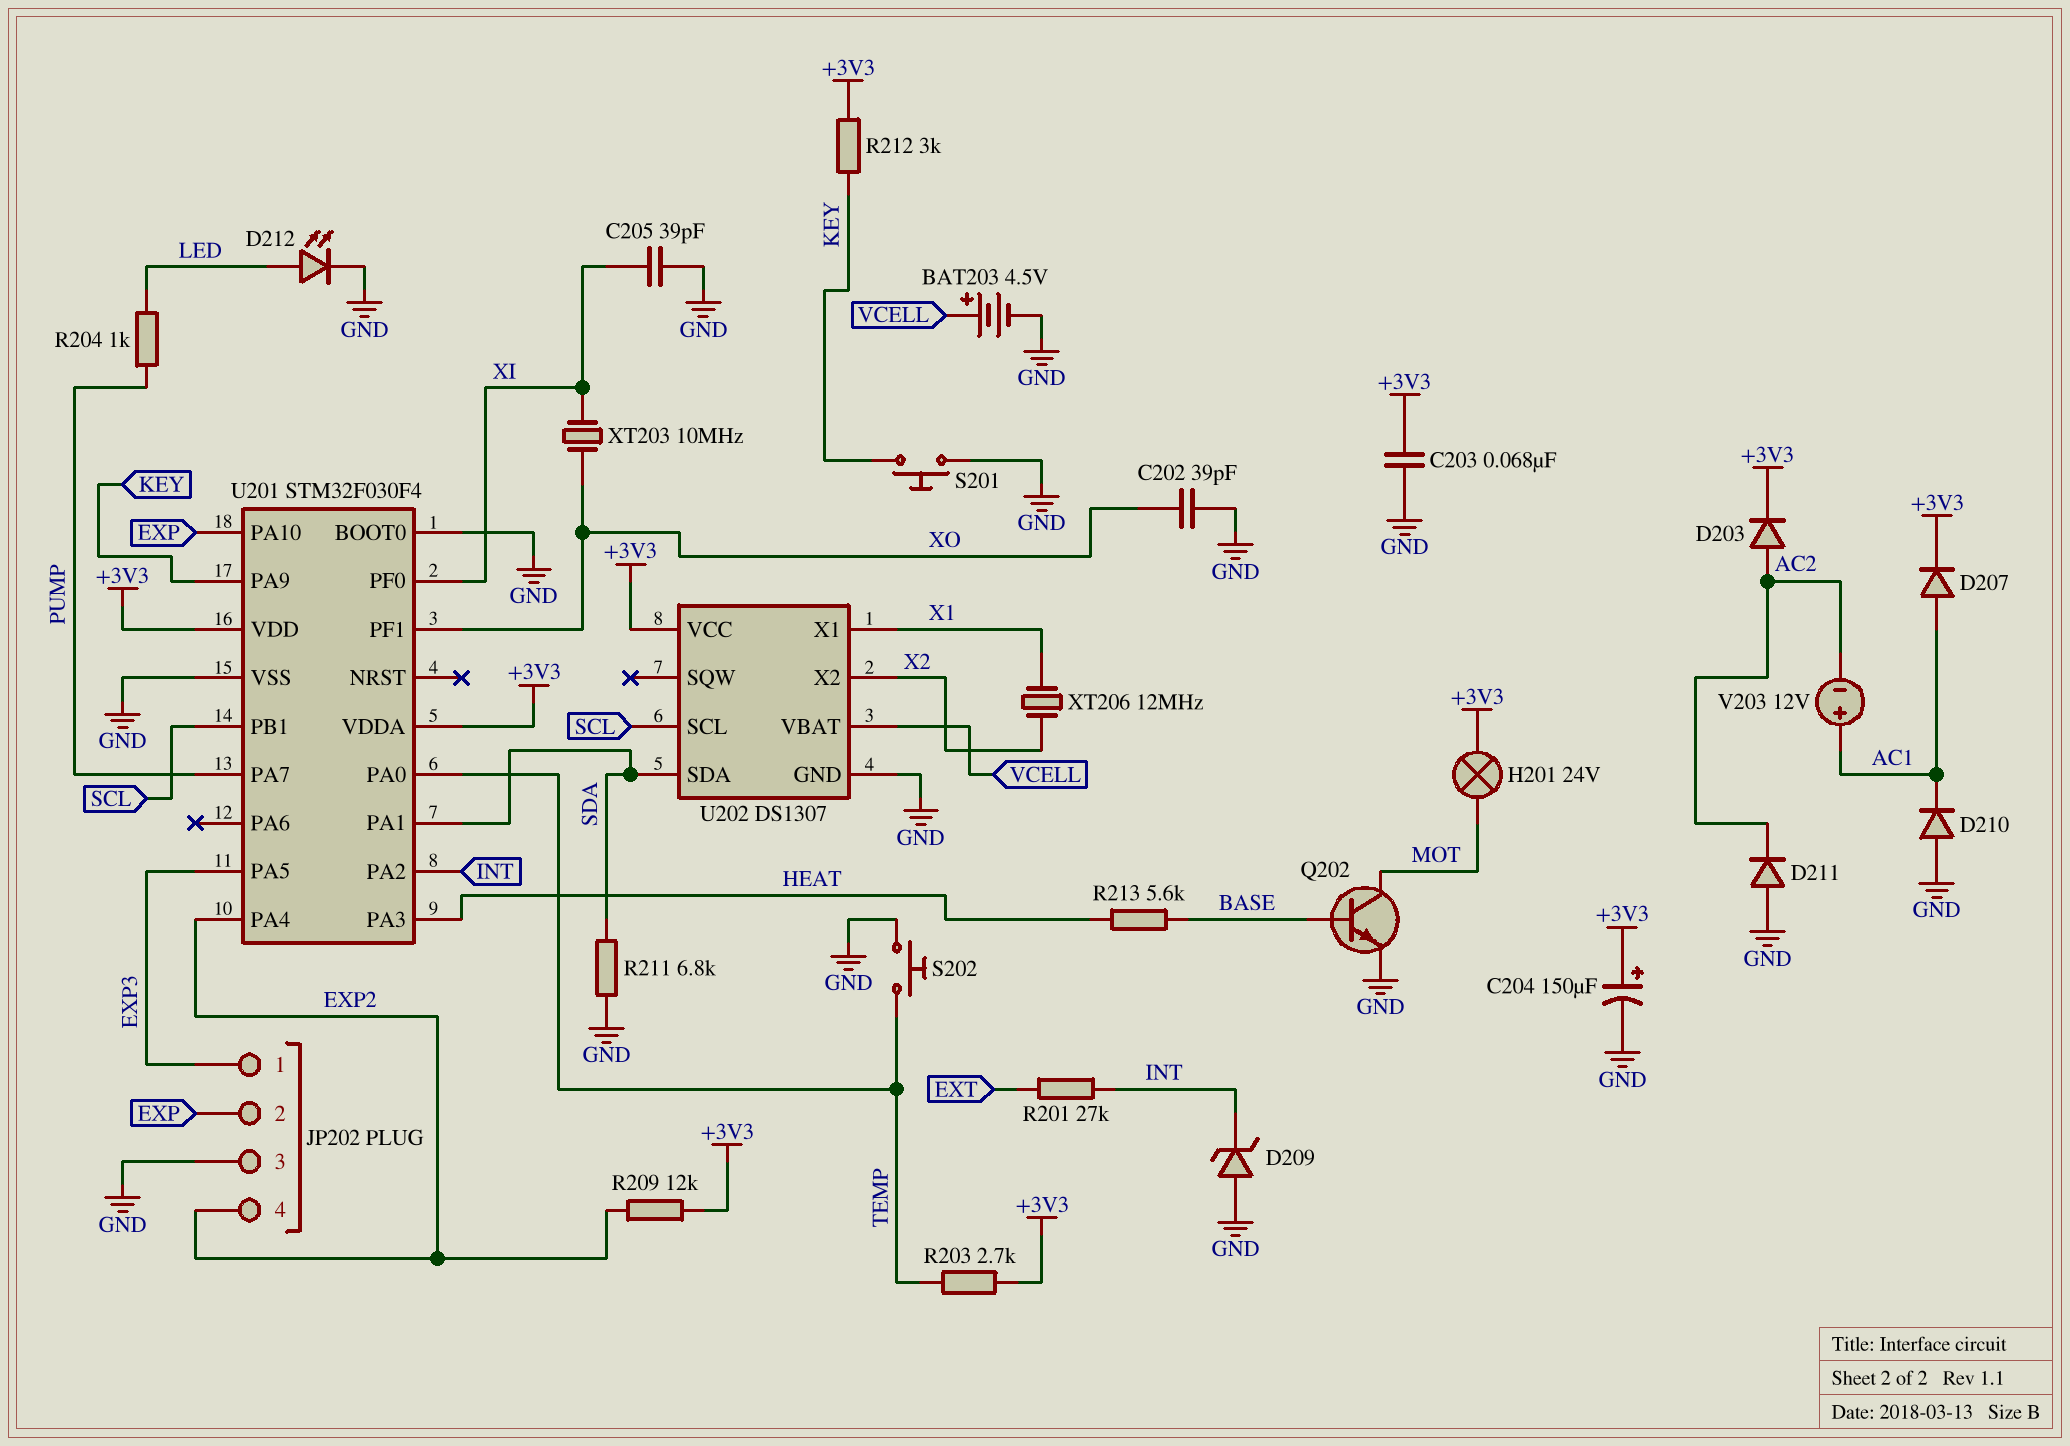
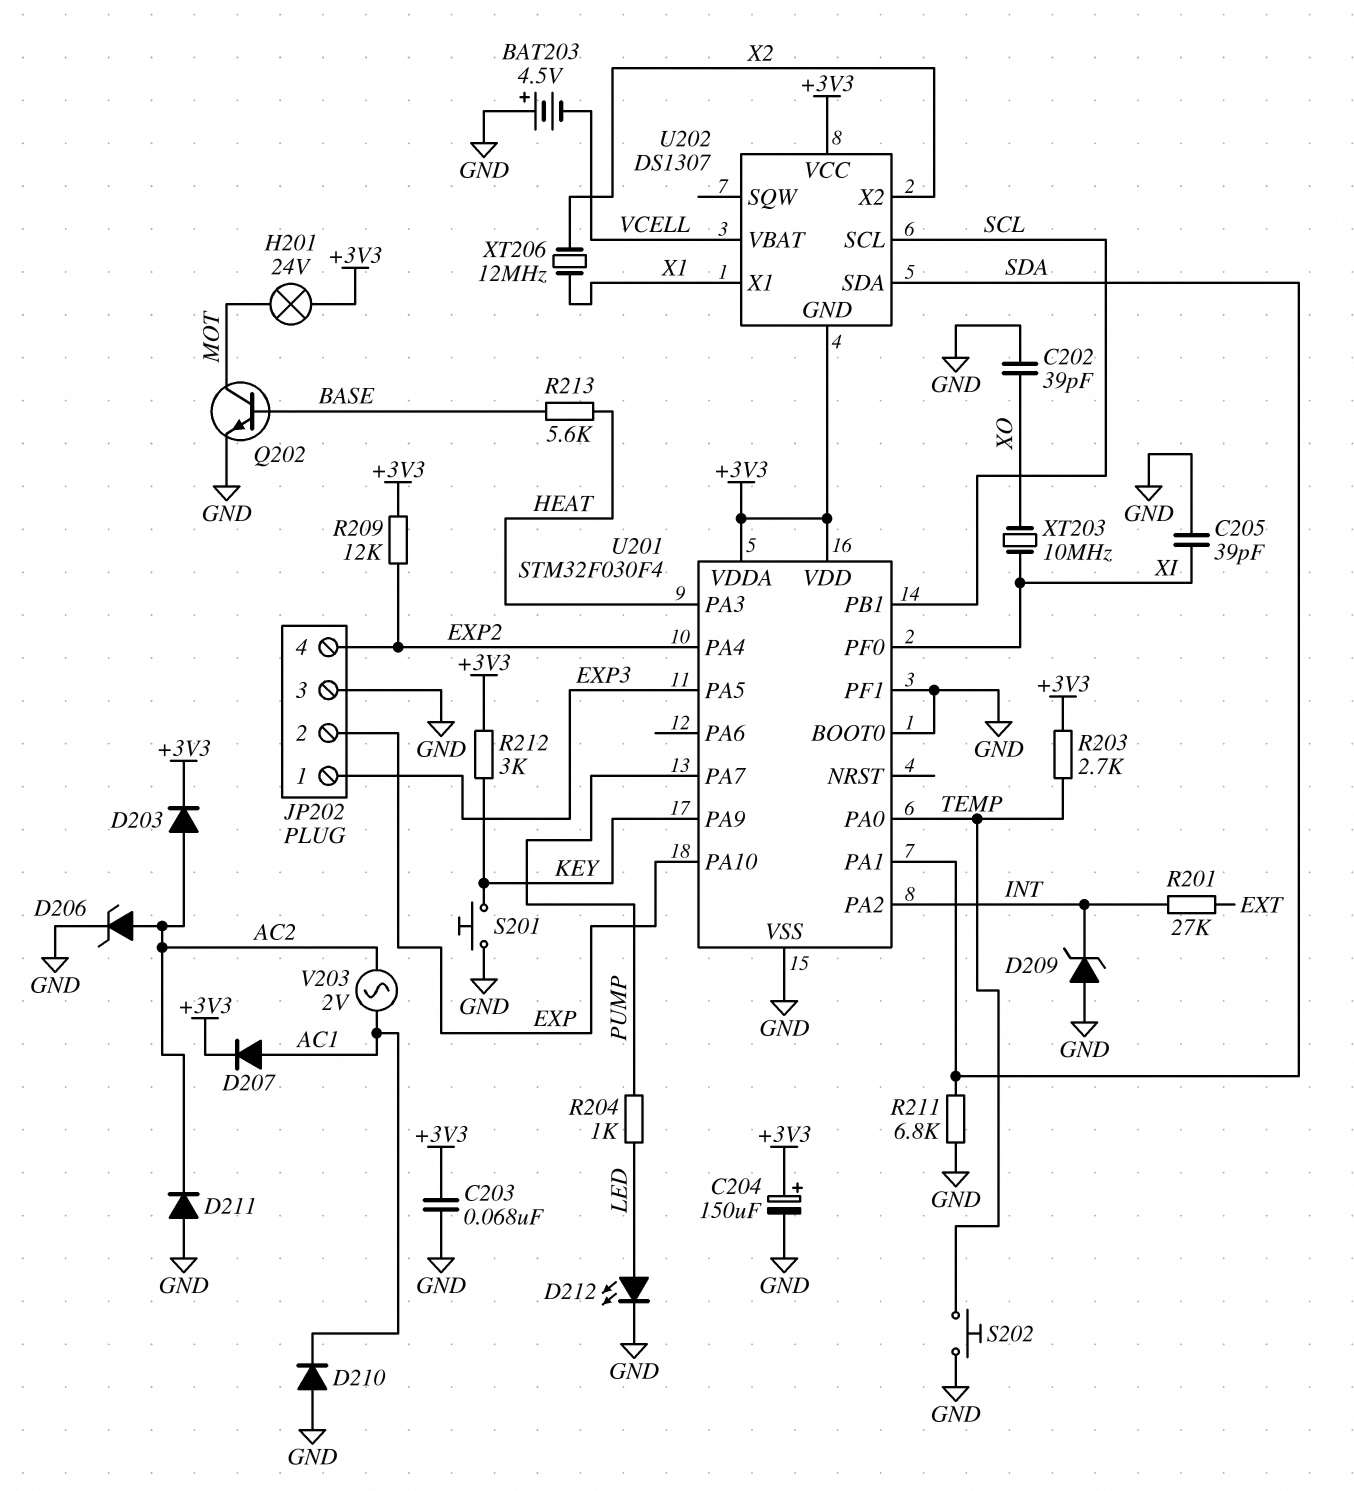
BAT203: 4.5V (plus VCELL, minus GND) -> 4.5V (plus GND, minus VCELL)
D206: none -> zener (A AC2, K GND)
U201 pin PF1: XO -> GND
U202 pin GND: GND -> +3V3
V203: 12V (plus AC1, minus AC2) -> AC 2V (AC1, AC2)

